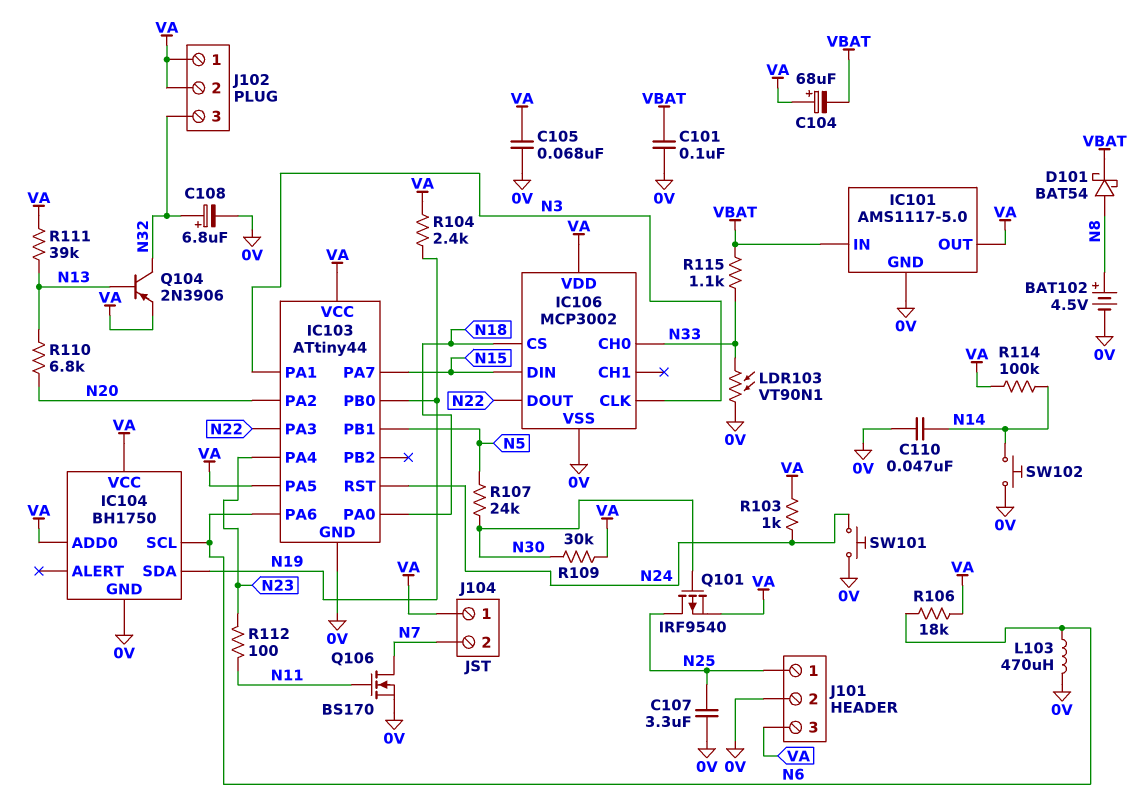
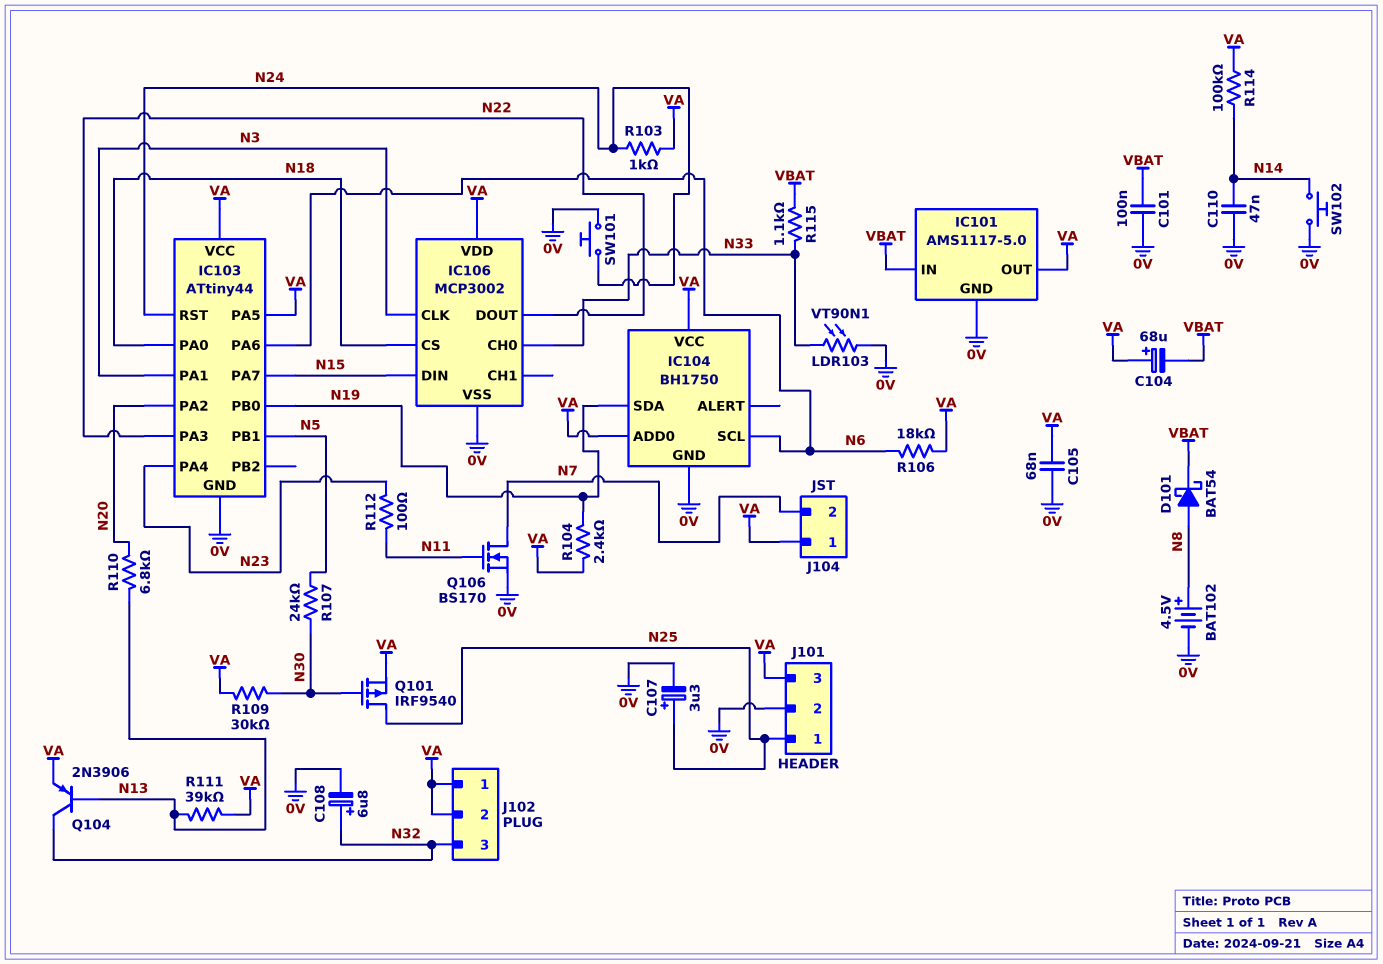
C107: 3.3uF (0V, N25) -> 3.3uF (plus N25, minus 0V)
L103: 470uH (0V, N6) -> none

